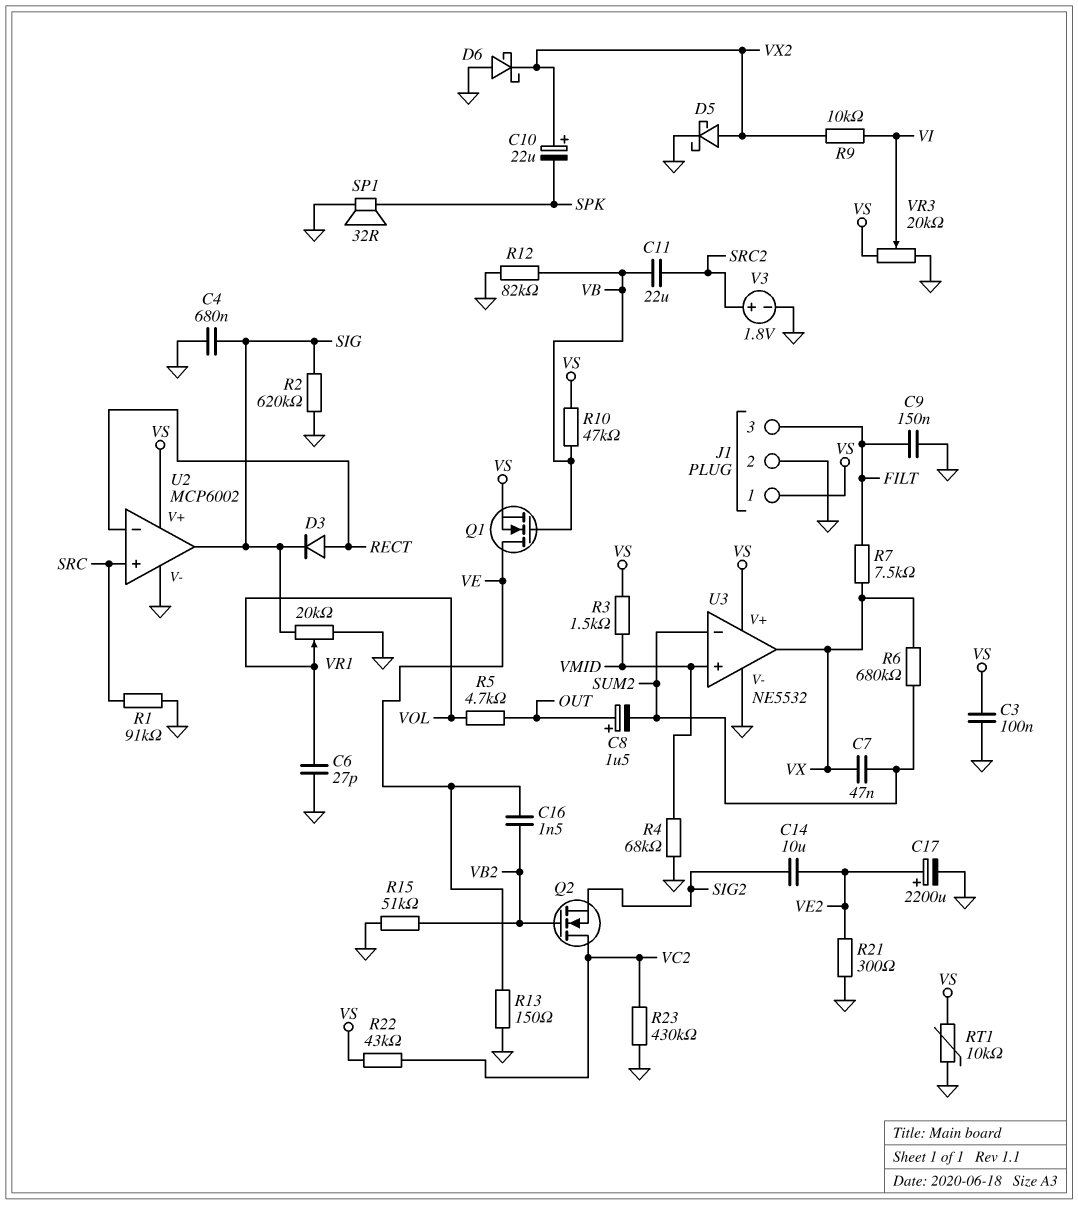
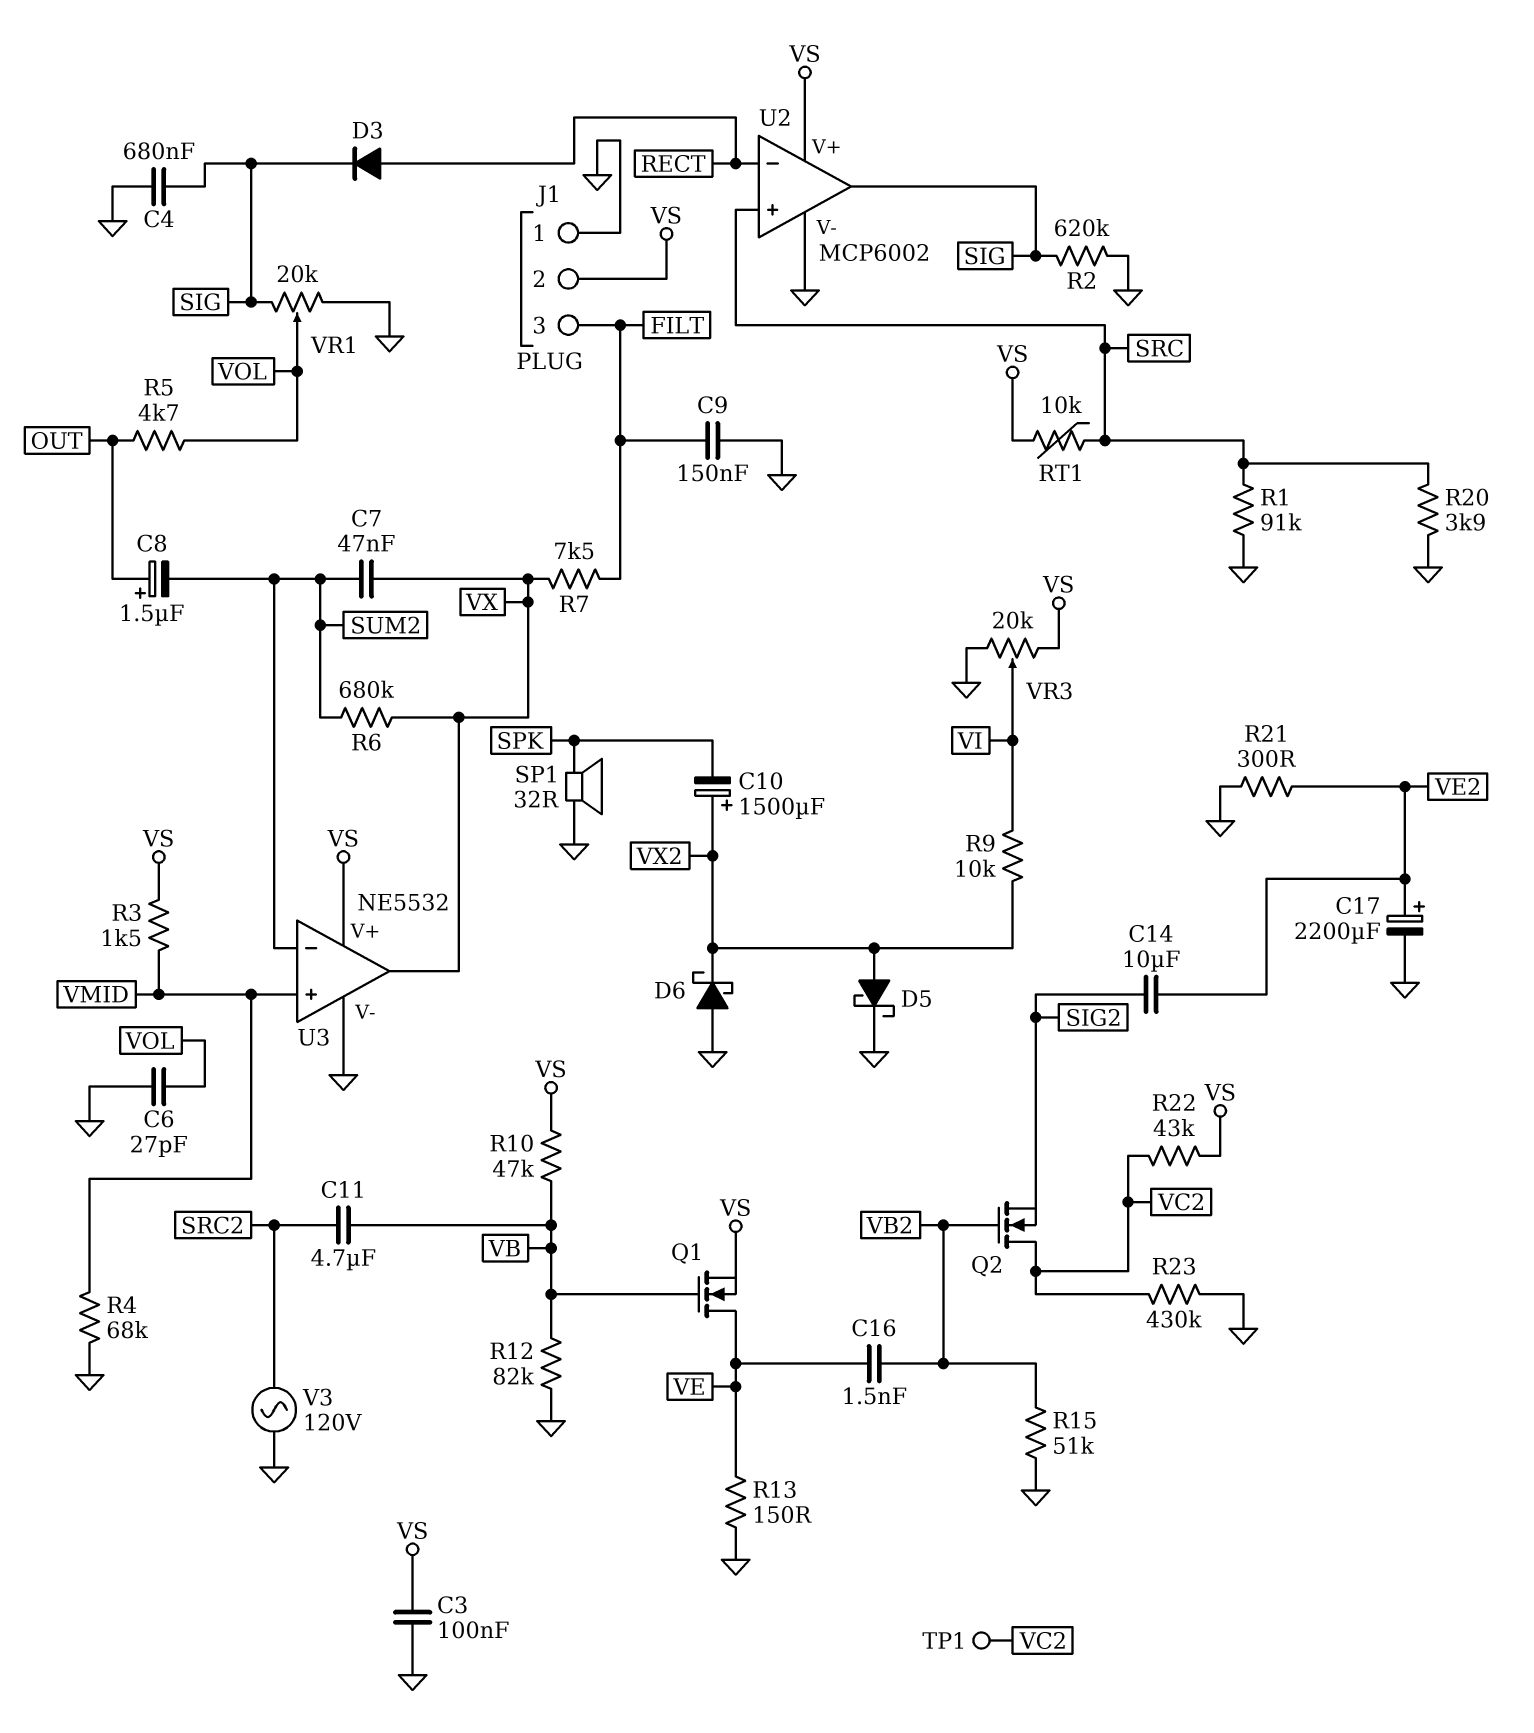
C10: 22uF (plus VX2, minus SPK) -> 1500uF (plus VX2, minus SPK)
C11: 22uF (SRC2, VB) -> 4.7uF (SRC2, VB)
J1 pin 1: VS -> GND
J1 pin 2: GND -> VS
R20: none -> 3.9k (GND, SRC)
RT1: 10k (GND, VS) -> 10k (SRC, VS)
TP1: none -> test point (VC2)
V3: 1.8V (plus SRC2, minus GND) -> AC 120V (GND, SRC2)

